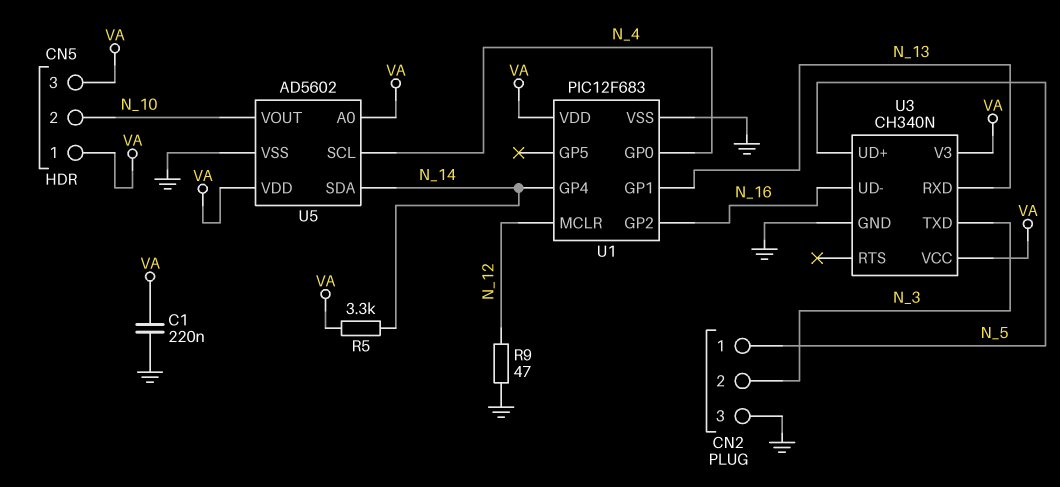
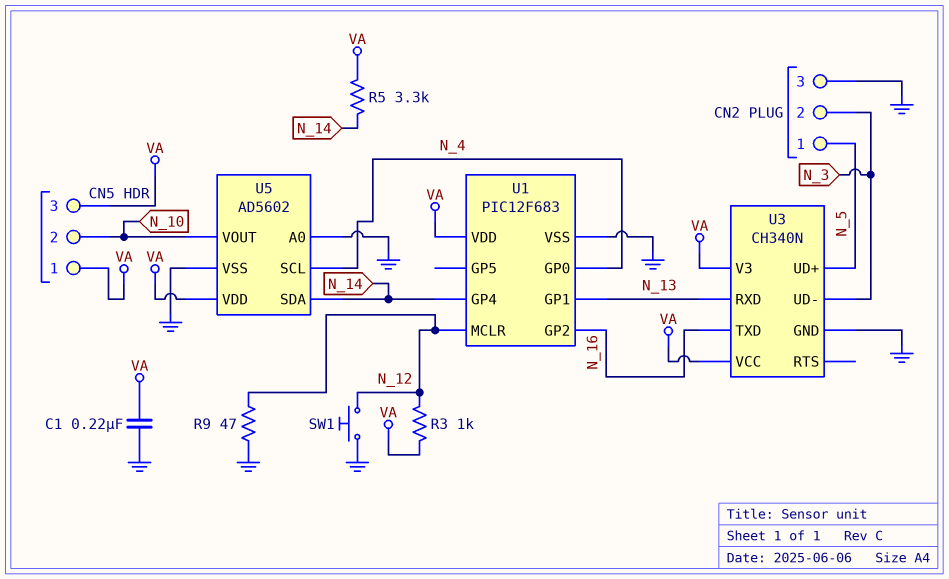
R3: none -> 1k (N_12, VA)
SW1: none -> button (GND, N_12)
U3 pin TXD: N_3 -> N_16
U3 pin UD-: N_16 -> N_3
U5 pin A0: VA -> GND

